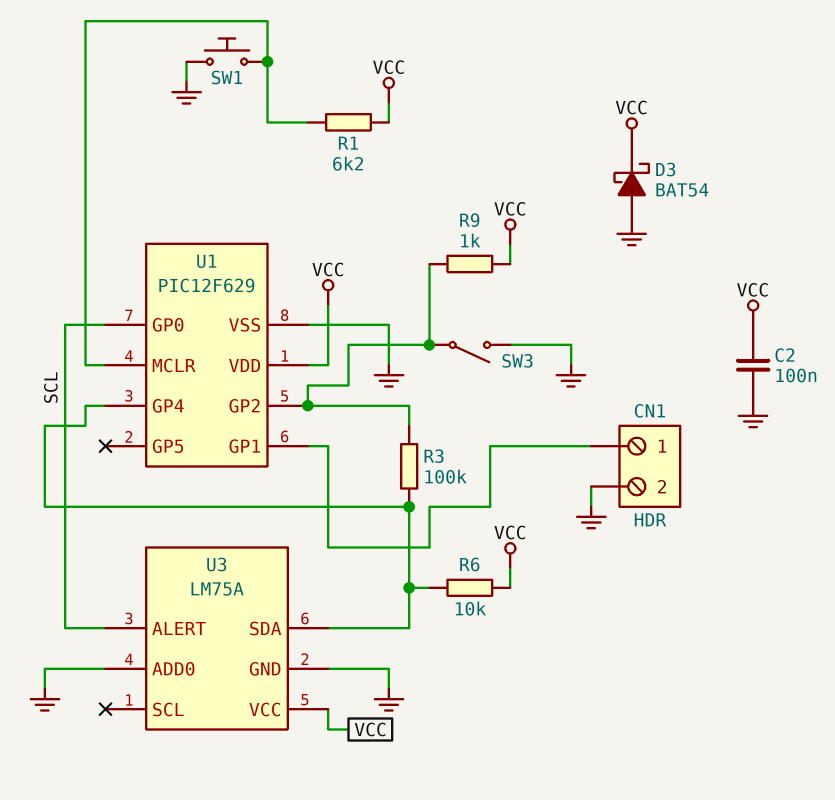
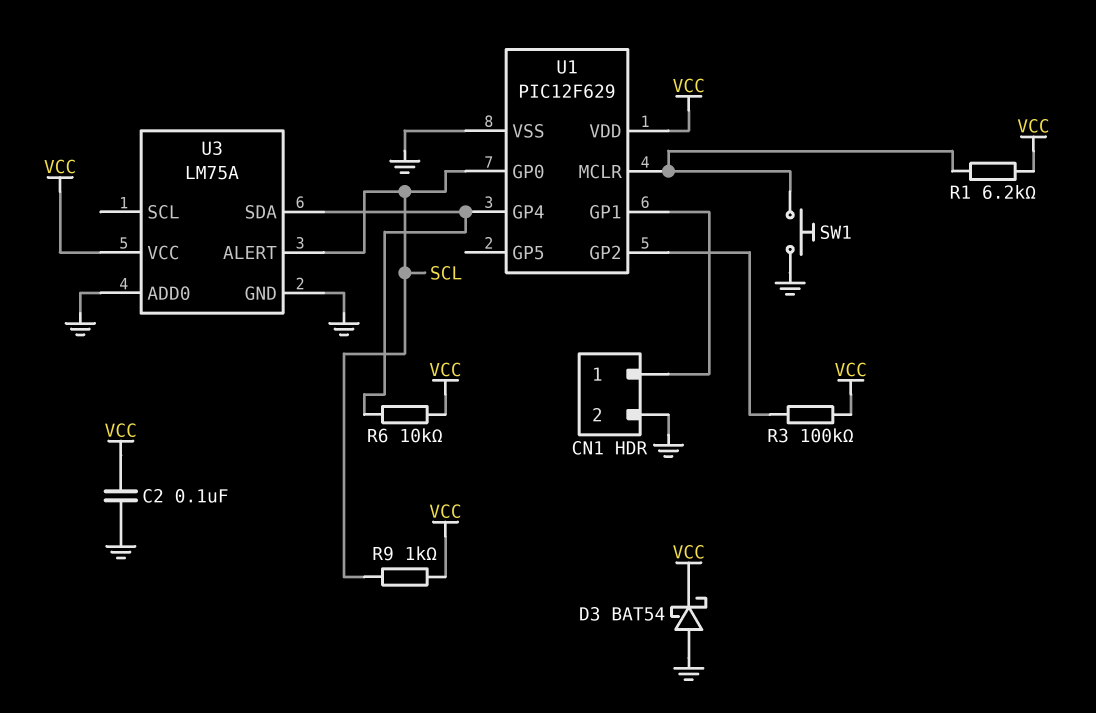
R3: 100k (U1/GP2, U1/GP4) -> 100k (U1/GP2, VCC)
R9: 1k (U1/GP2, VCC) -> 1k (SCL, VCC)
SW3: switch (GND, U1/GP2) -> none

